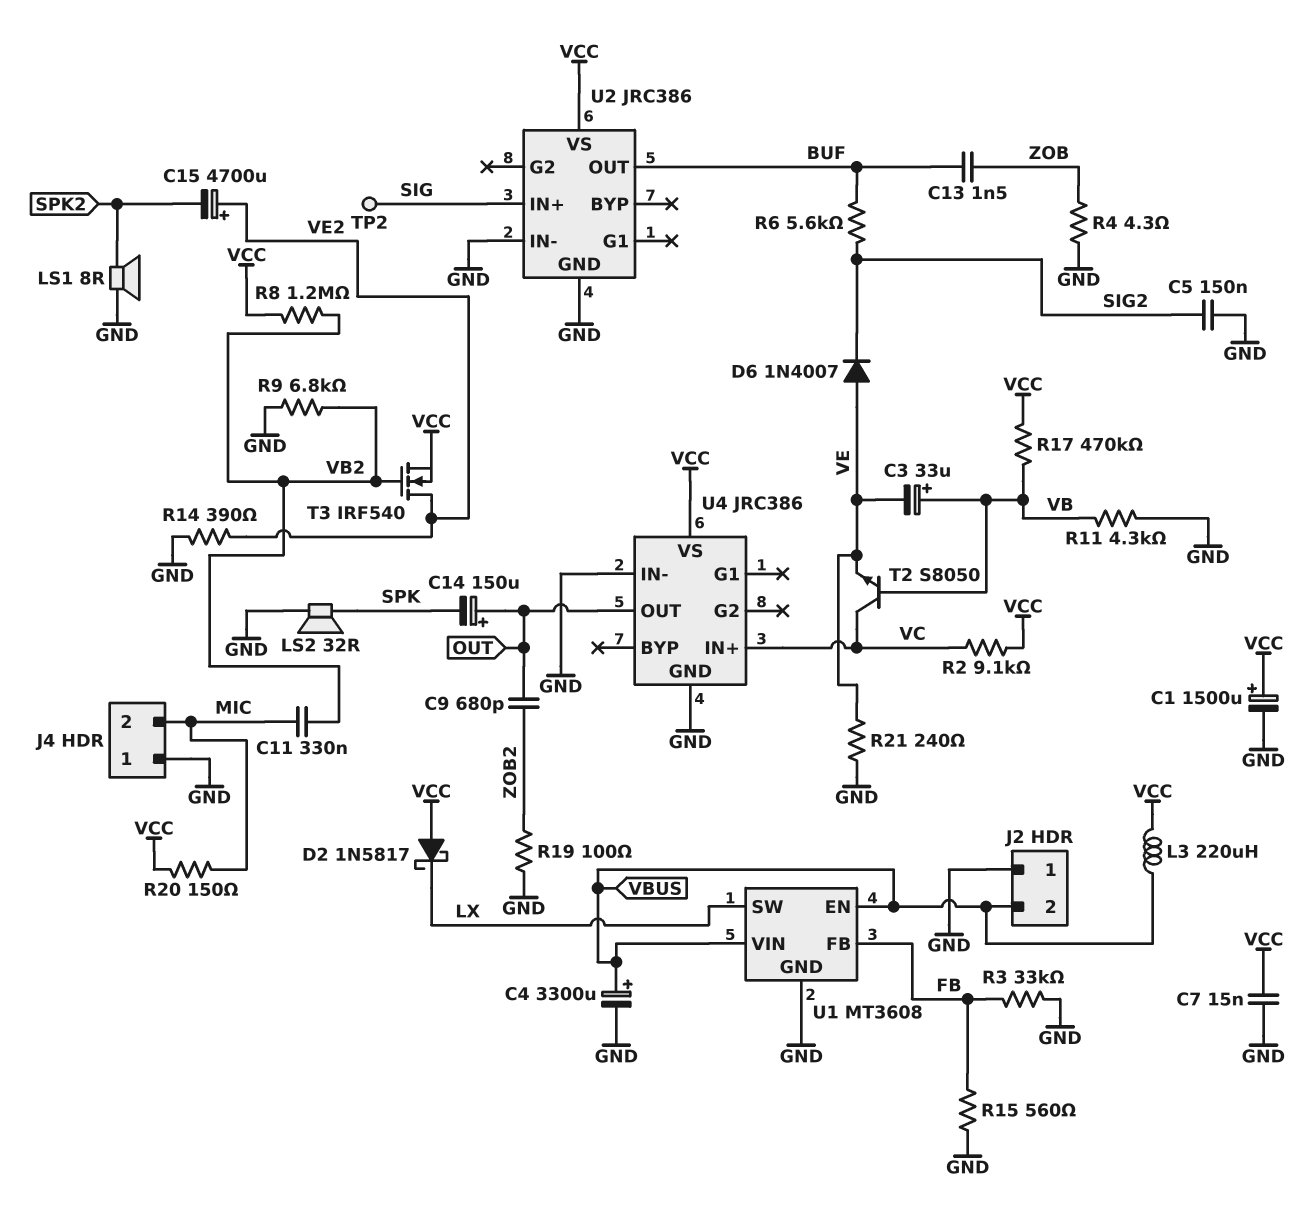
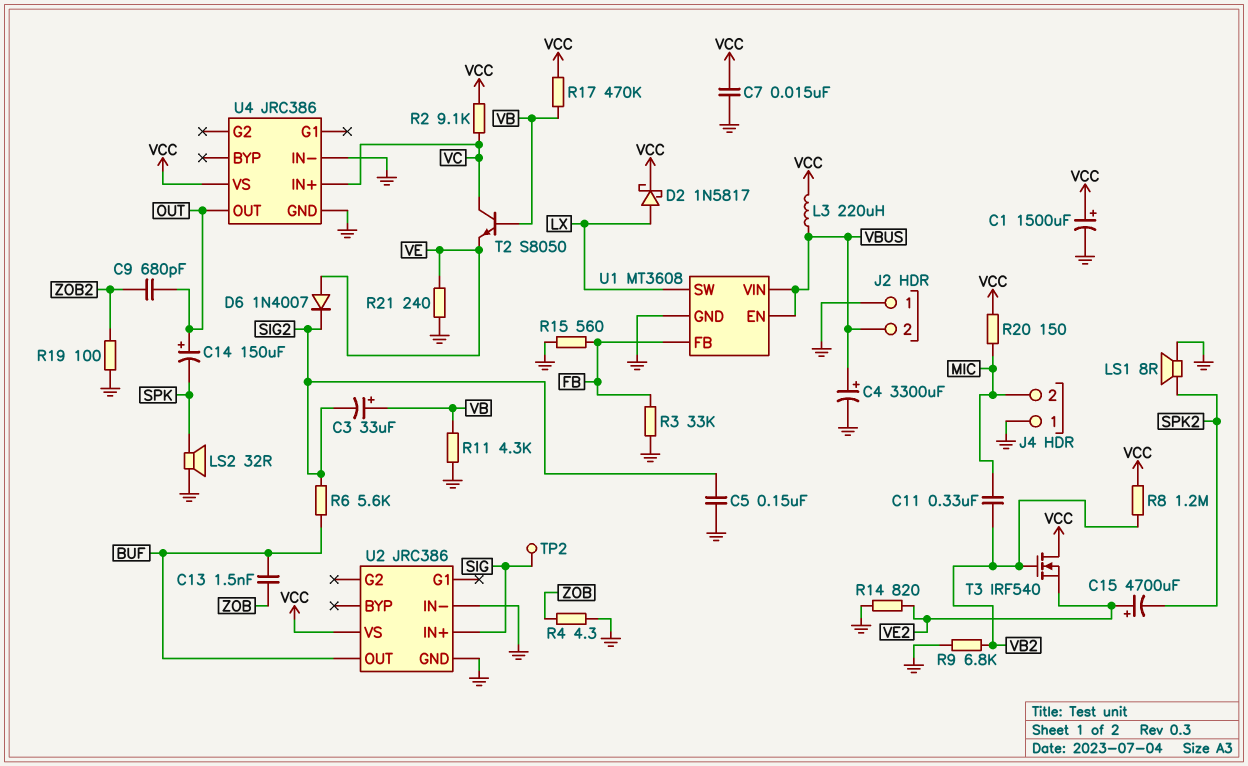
C3: 33uF (plus VB, minus VE) -> 33uF (plus VB, minus SIG2)
D2: schottky 1N5817 (A VCC, K LX) -> schottky 1N5817 (A LX, K VCC)
R14: 390 (GND, VE2) -> 820 (GND, VE2)
T3: NMOS IRF540 (G VB2, D VE2, S VCC) -> NMOS IRF540 (G VB2, D VCC, S VE2)

